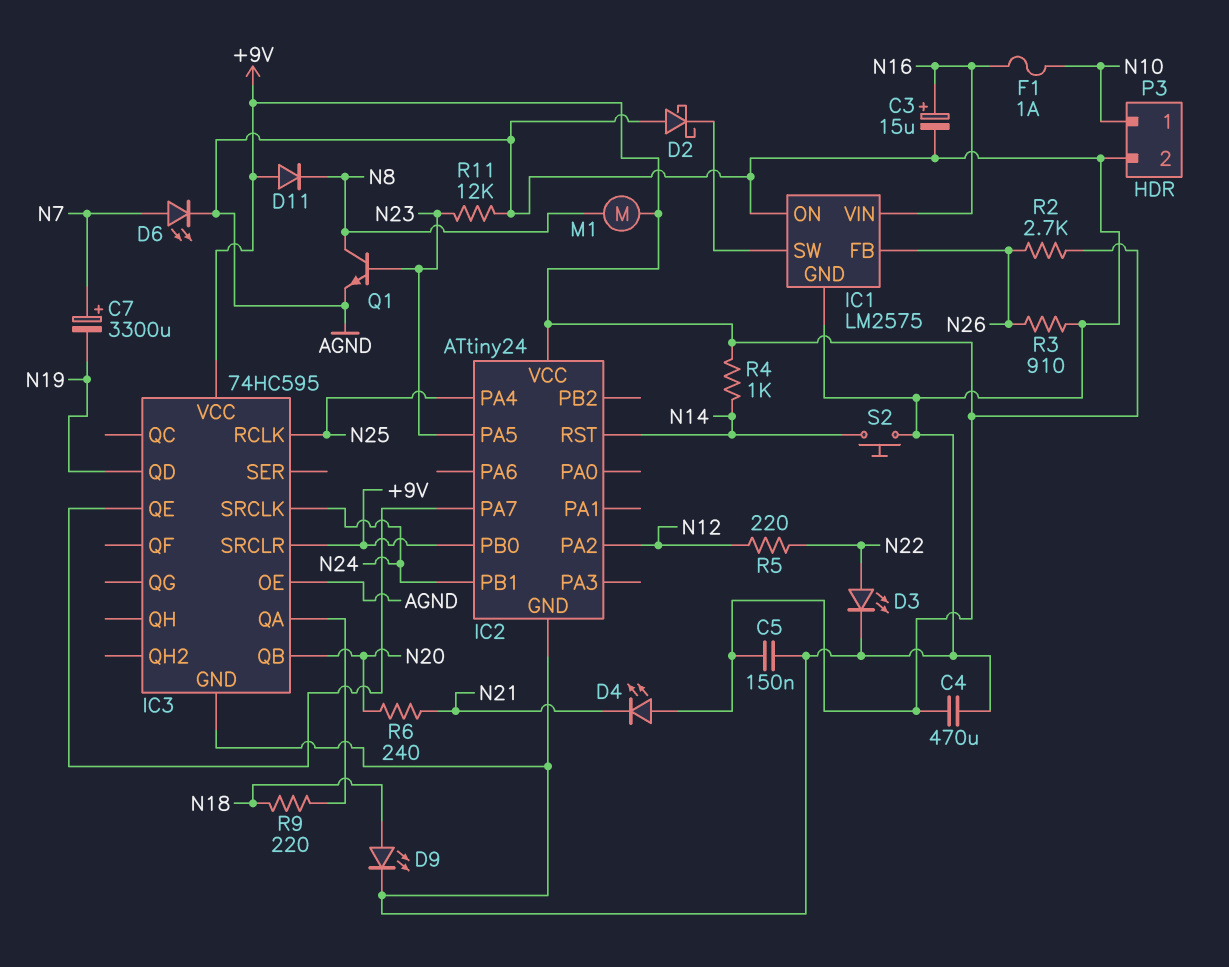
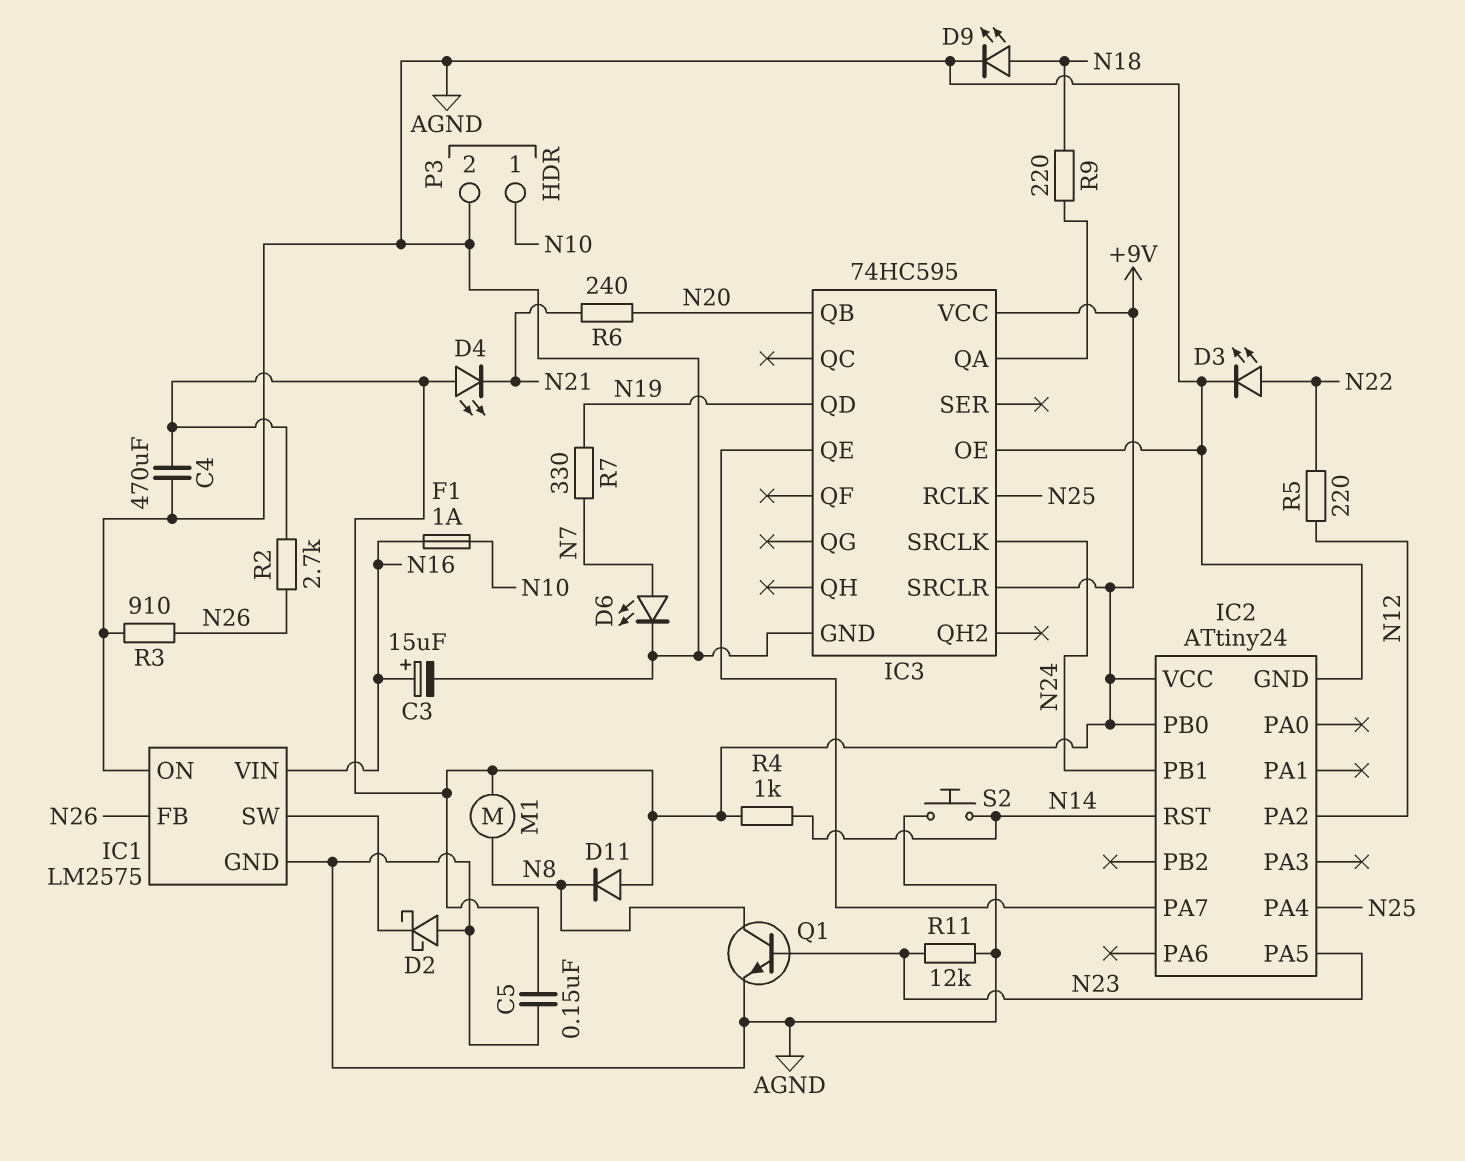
C7: 3300uF (plus N7, minus N19) -> none
R7: none -> 330 (N7, N19)

